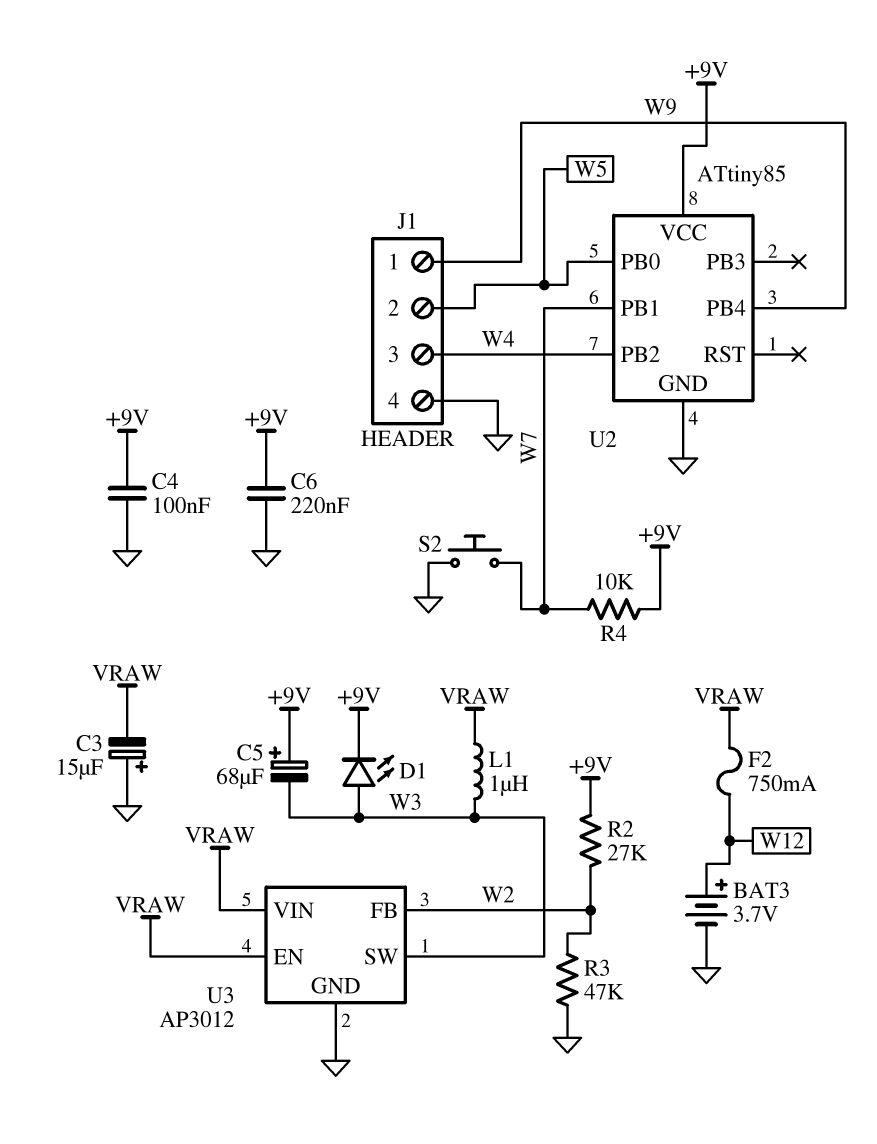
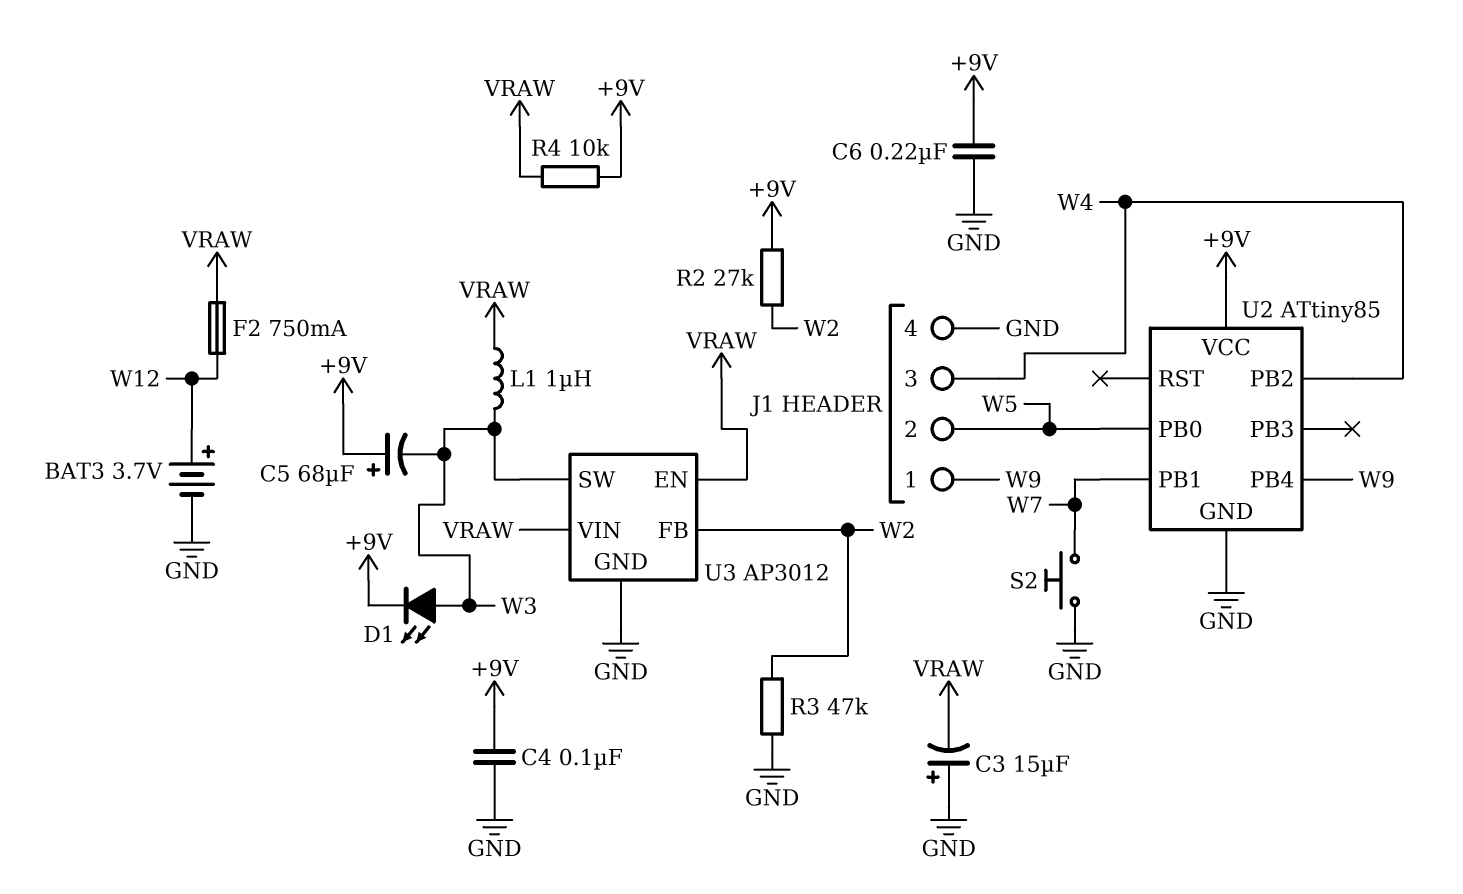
R4: 10k (+9V, W7) -> 10k (+9V, VRAW)

